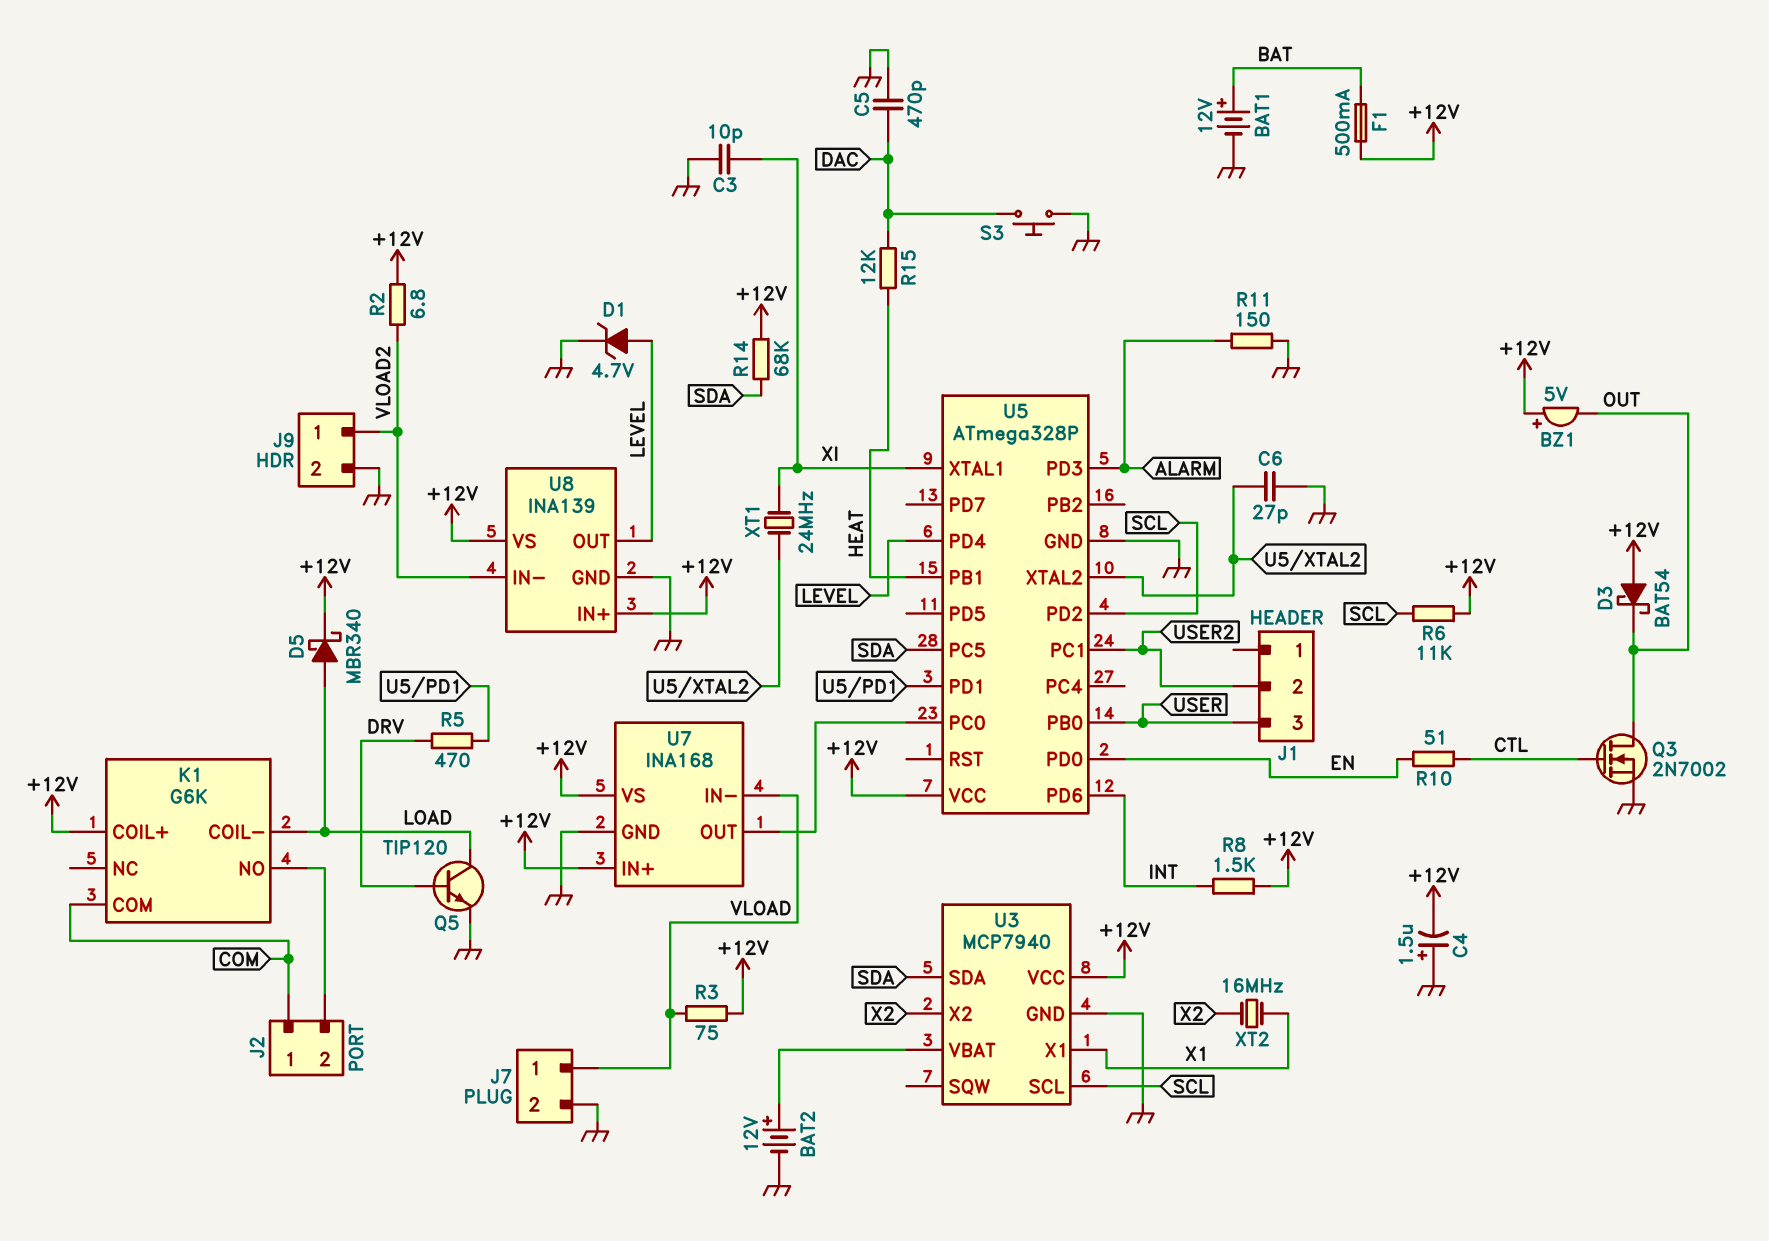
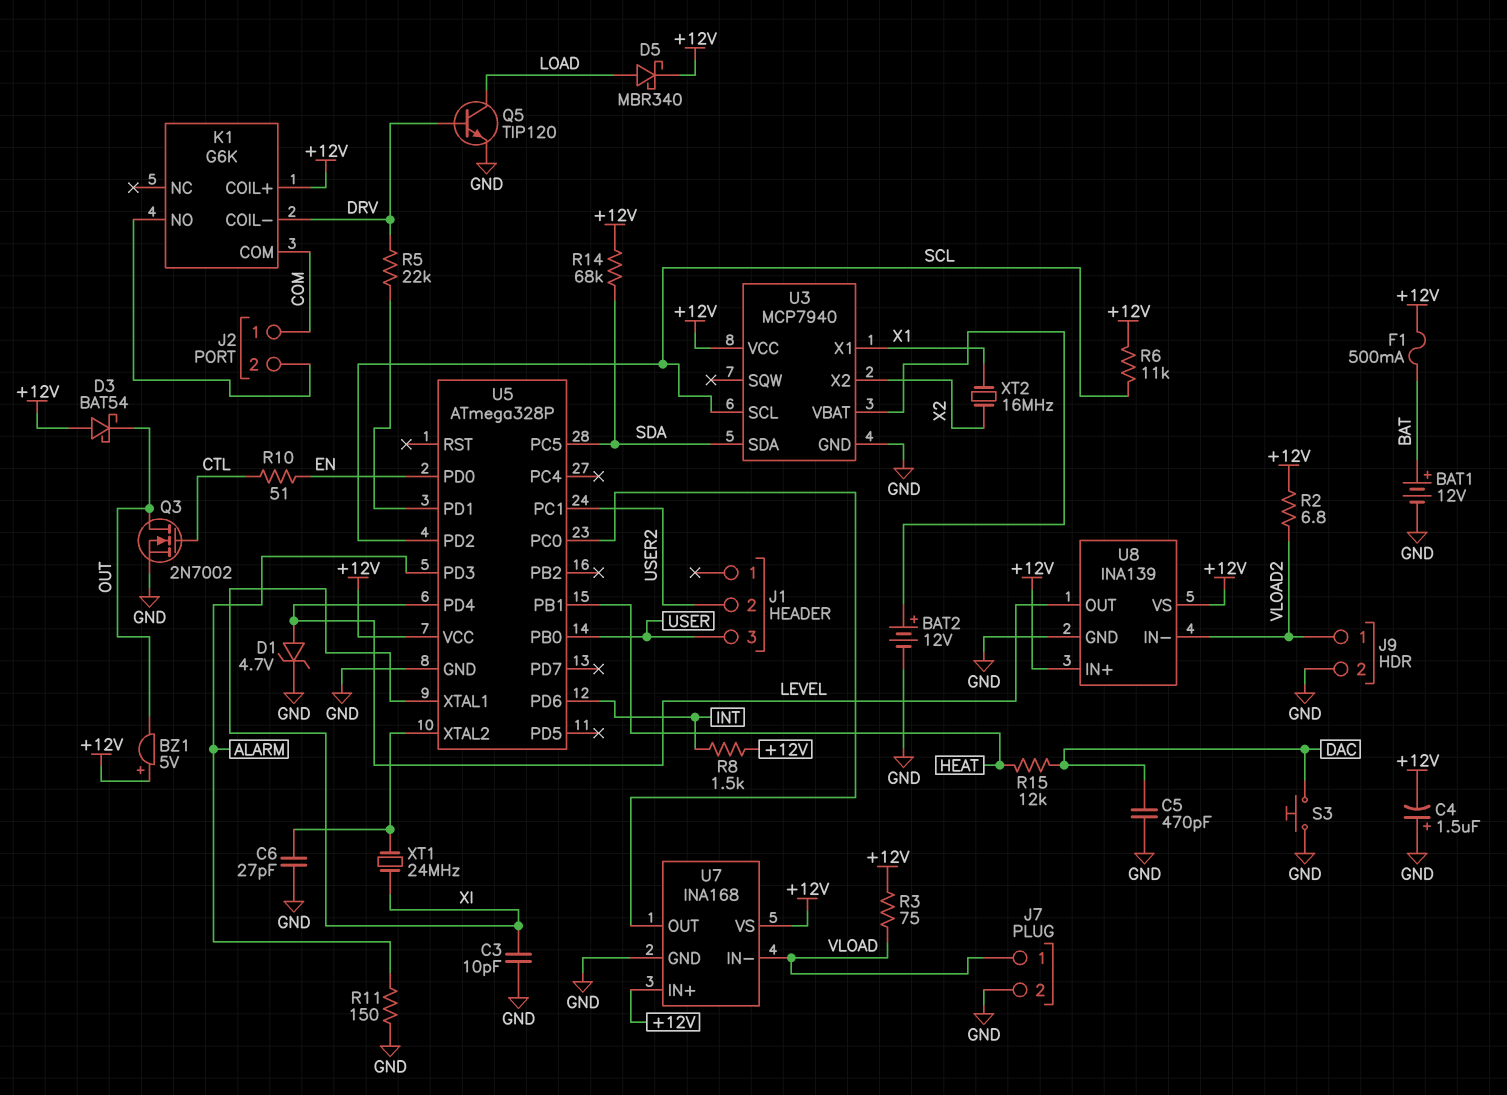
K1 pin COIL-: LOAD -> DRV
R5: 470 (DRV, U5/PD1) -> 22k (DRV, U5/PD1)

